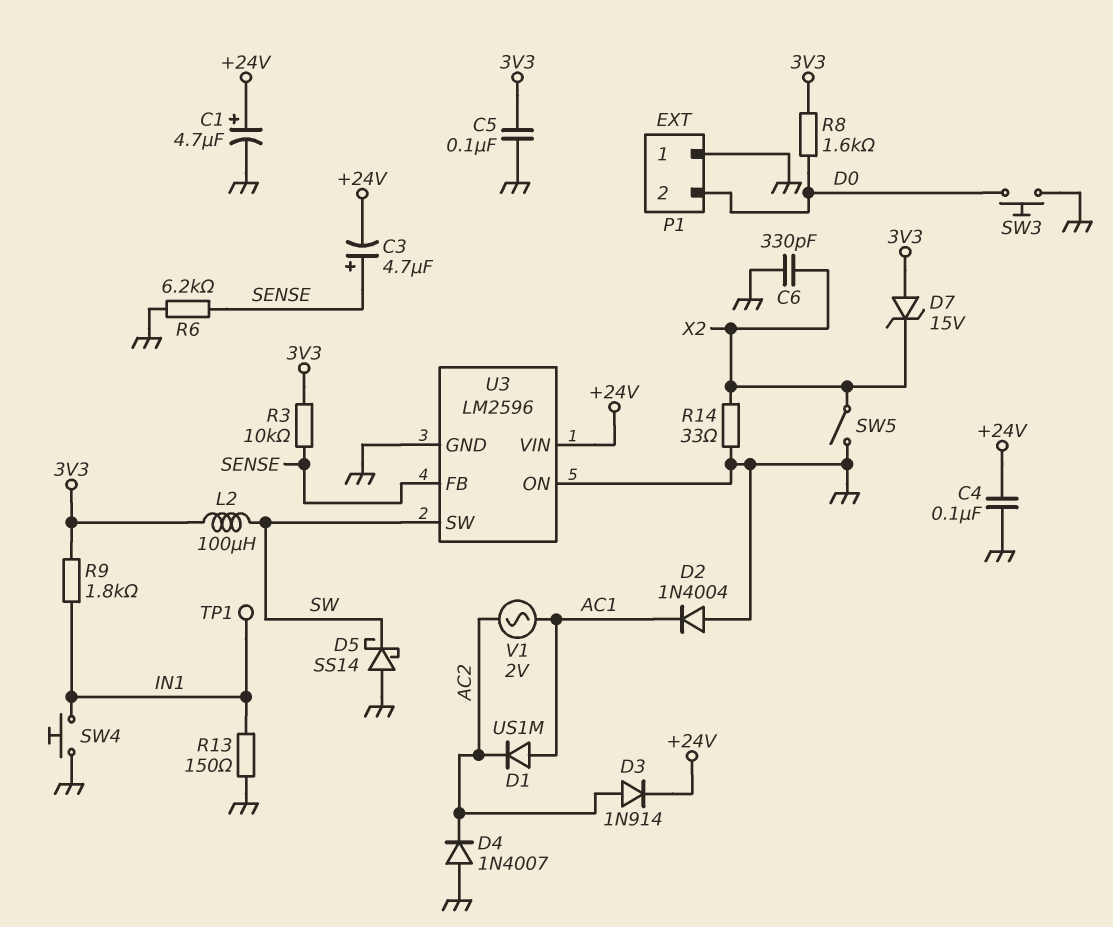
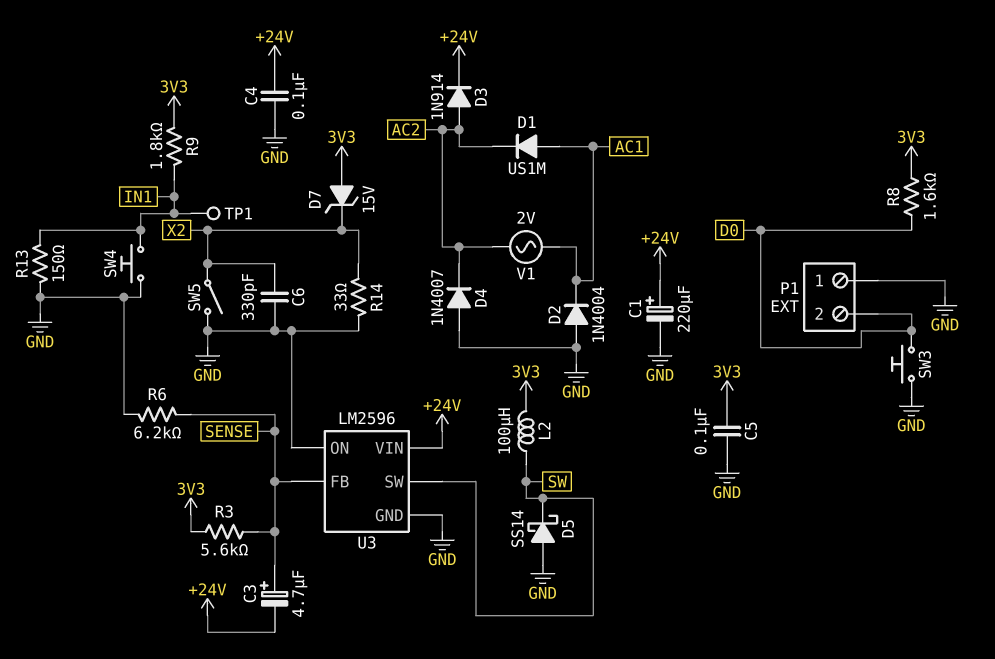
C1: 4.7uF (plus +24V, minus GND) -> 220uF (plus +24V, minus GND)
R3: 10k (3V3, SENSE) -> 5.6k (3V3, SENSE)

